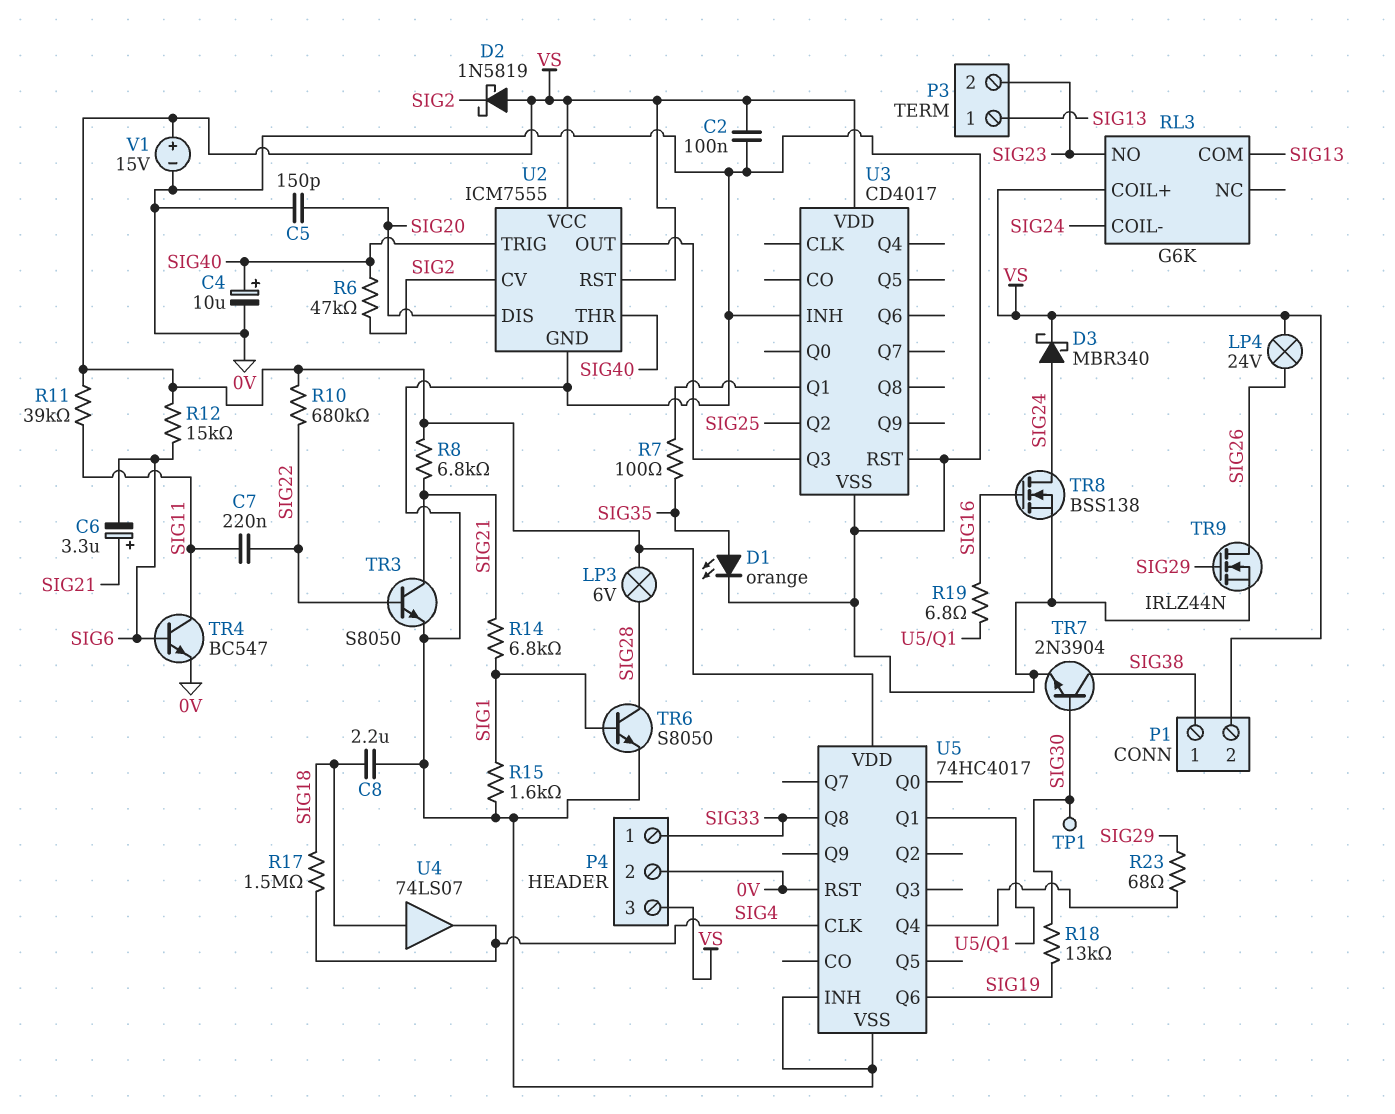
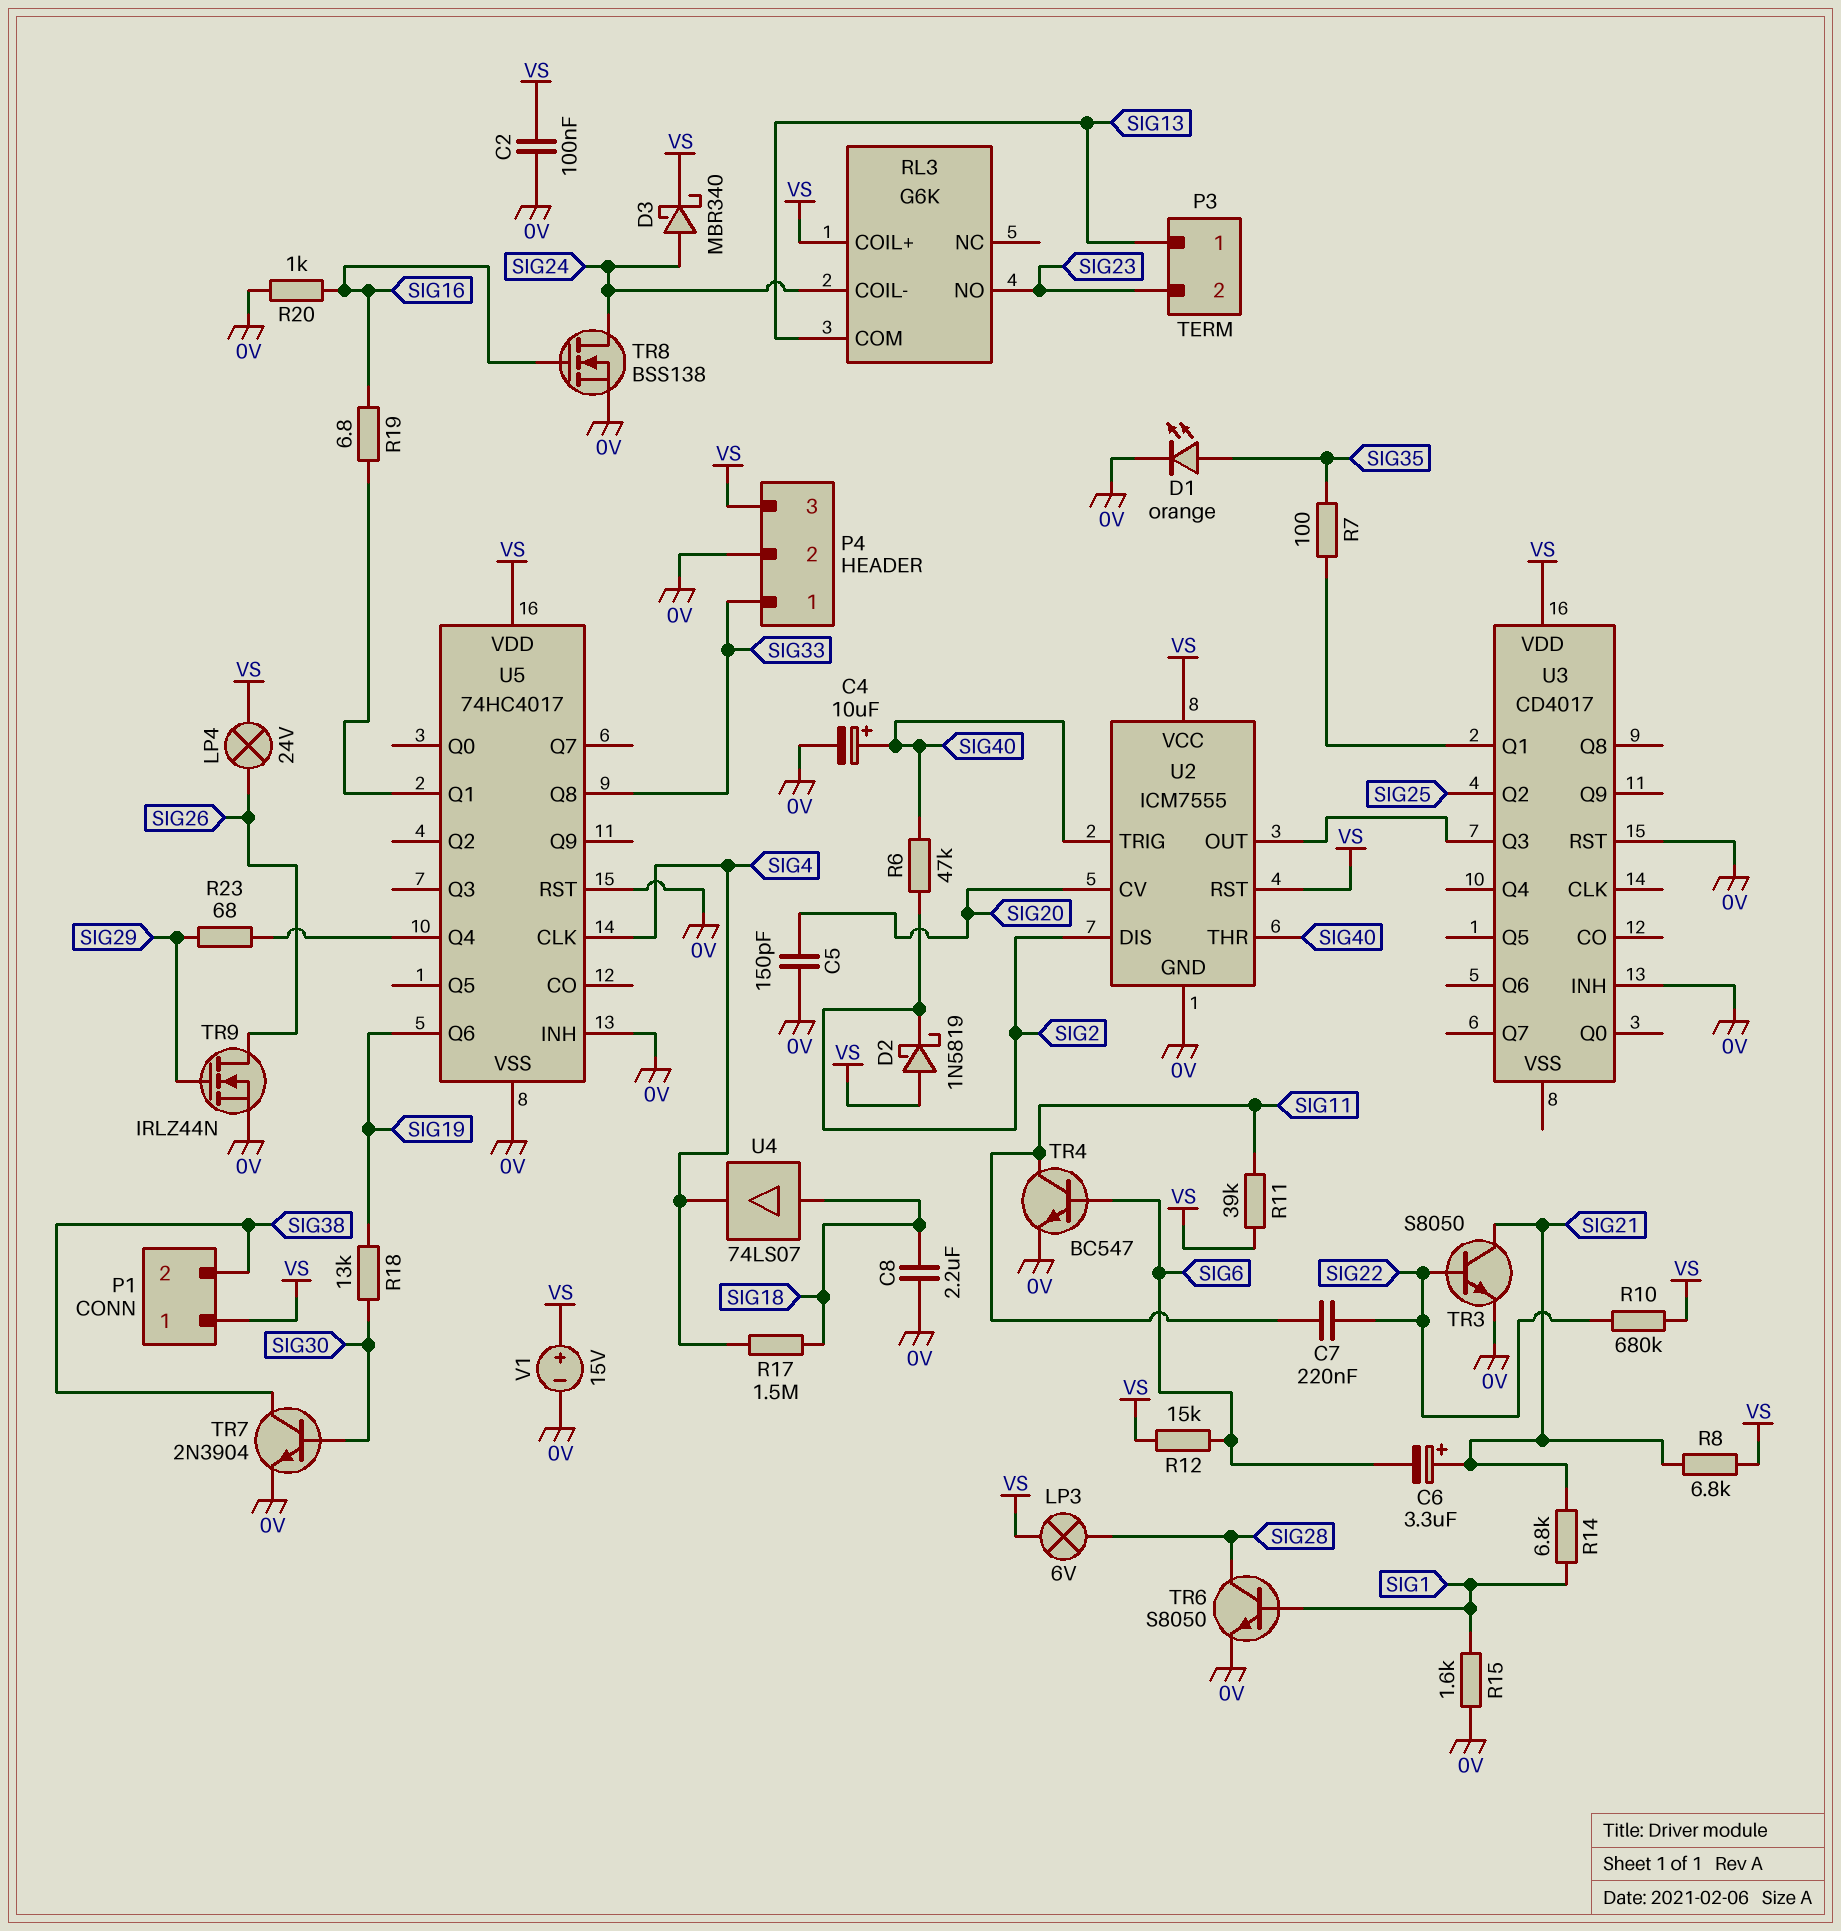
P1 pin 1: SIG38 -> VS
P1 pin 2: VS -> SIG38
R20: none -> 1k (0V, SIG16)
TP1: test point (SIG30) -> none
U2 pin CV: SIG2 -> SIG20
U2 pin DIS: SIG20 -> SIG2
U3 pin VSS: 0V -> none

